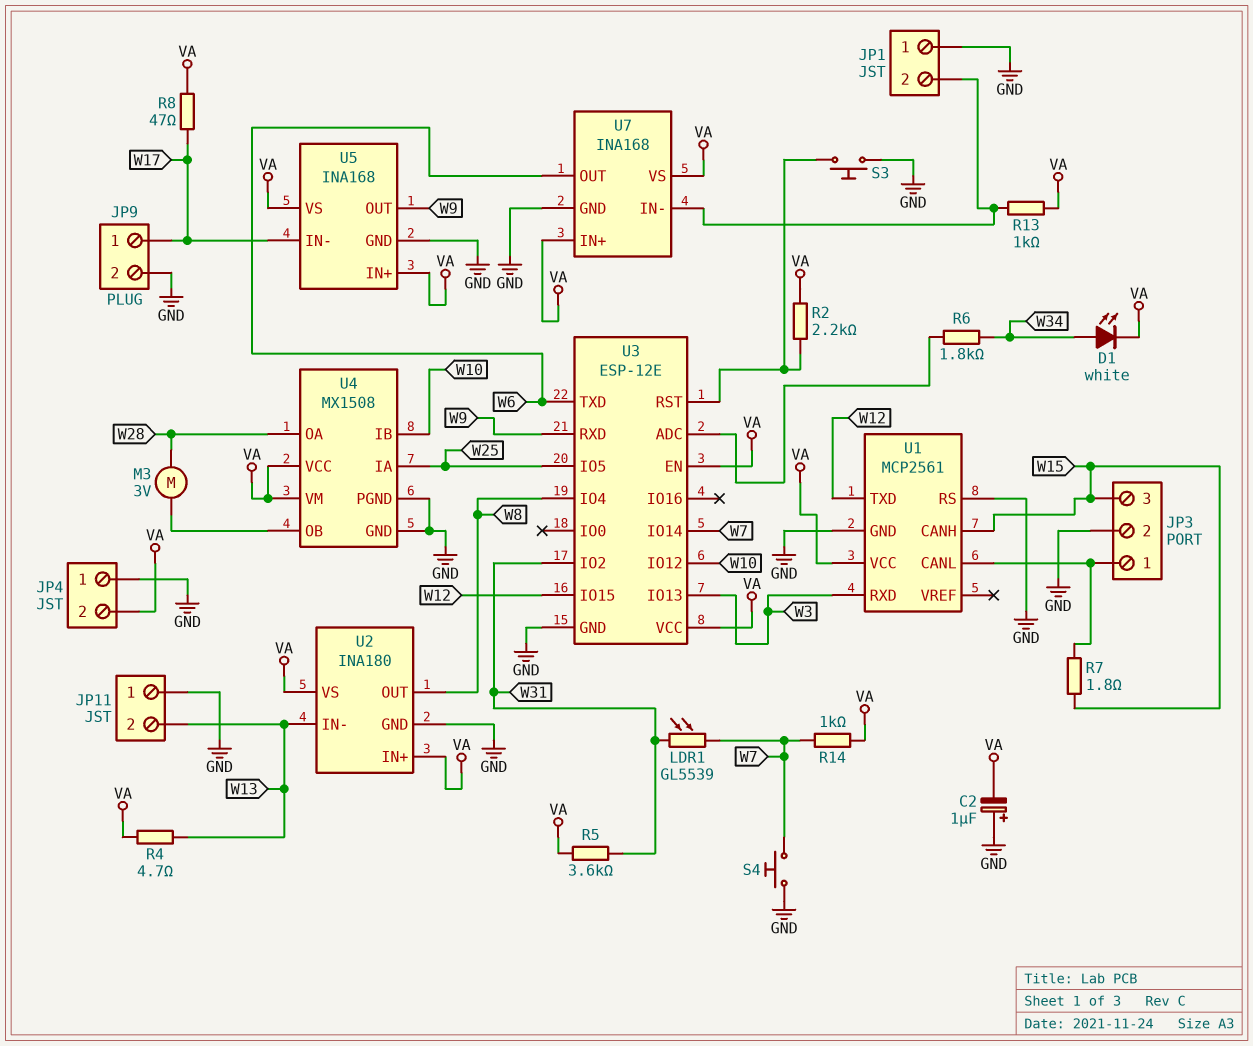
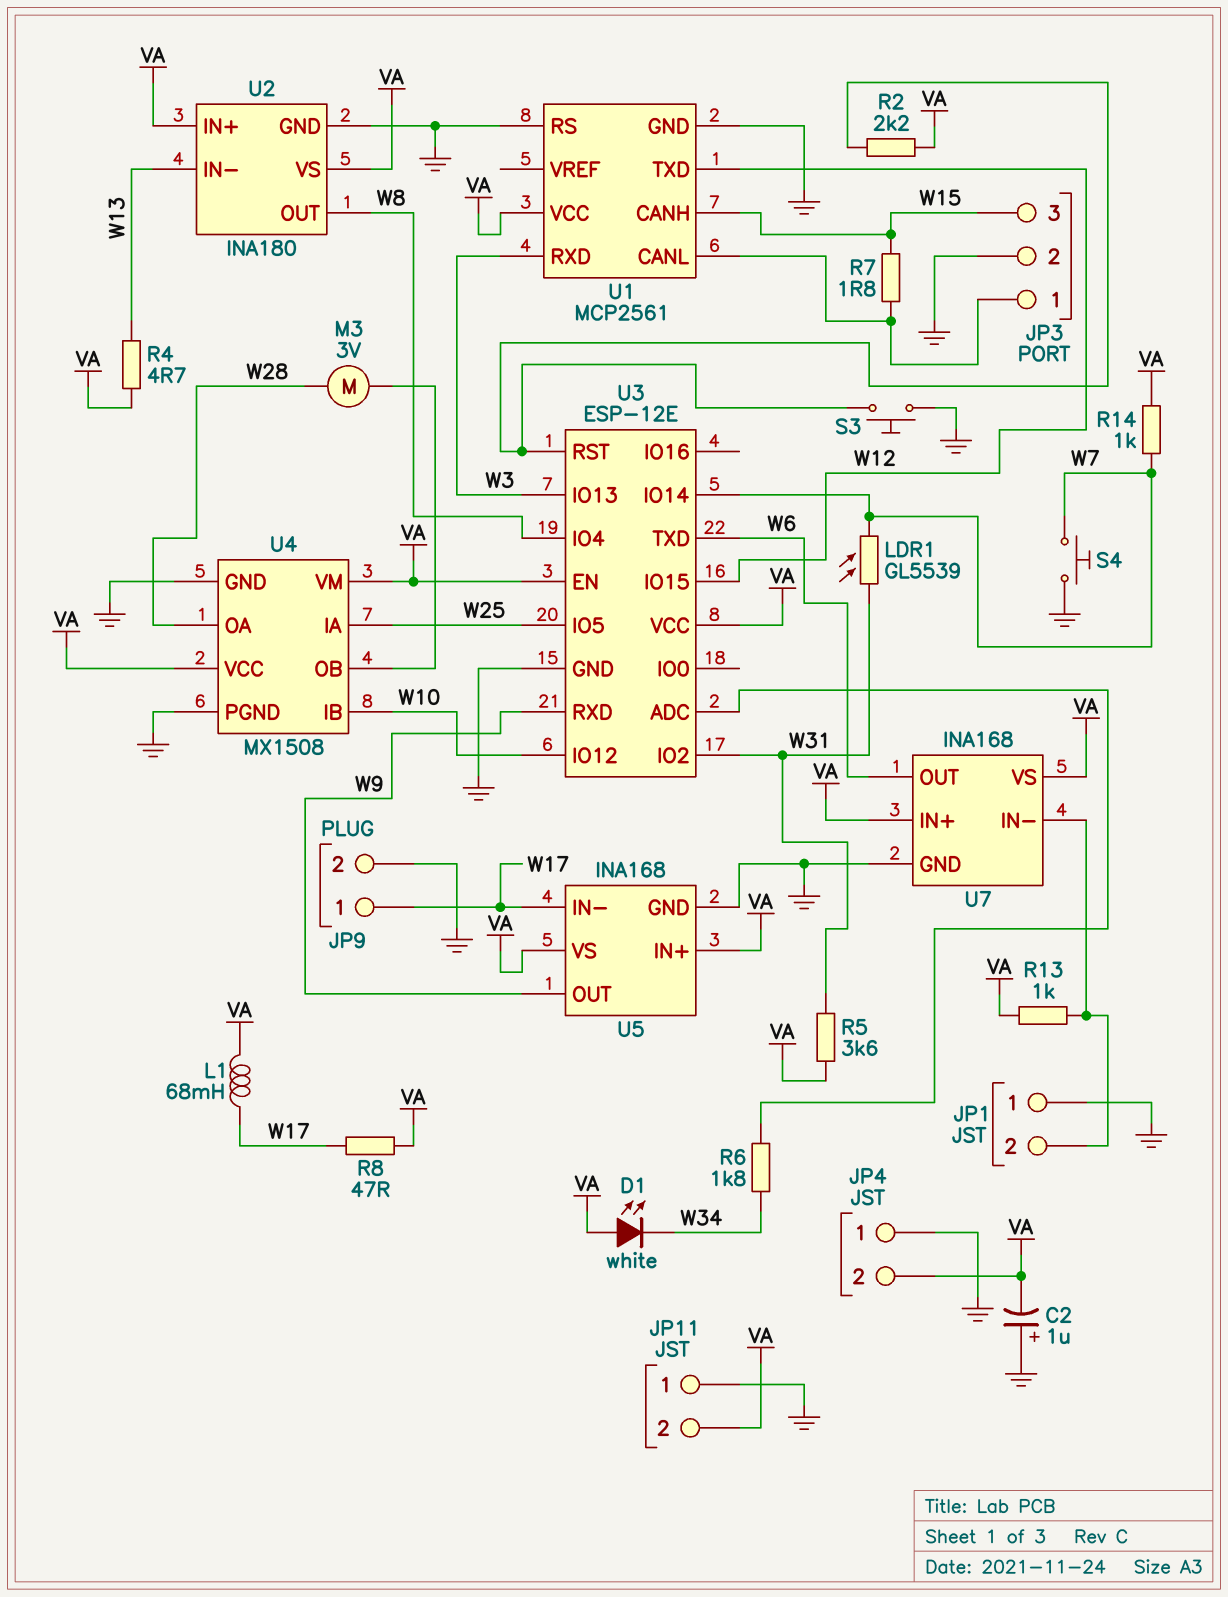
D1: LED white (A W34, K VA) -> LED white (A VA, K W34)
JP11 pin 2: W13 -> VA
L1: none -> 68mH (VA, W17)

